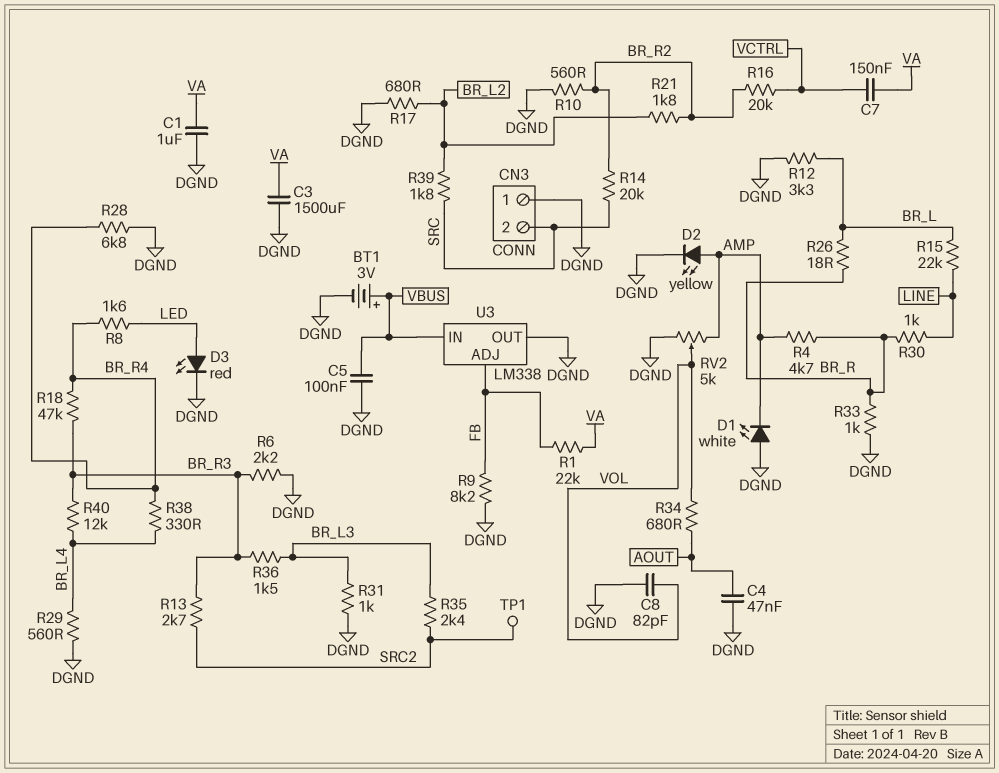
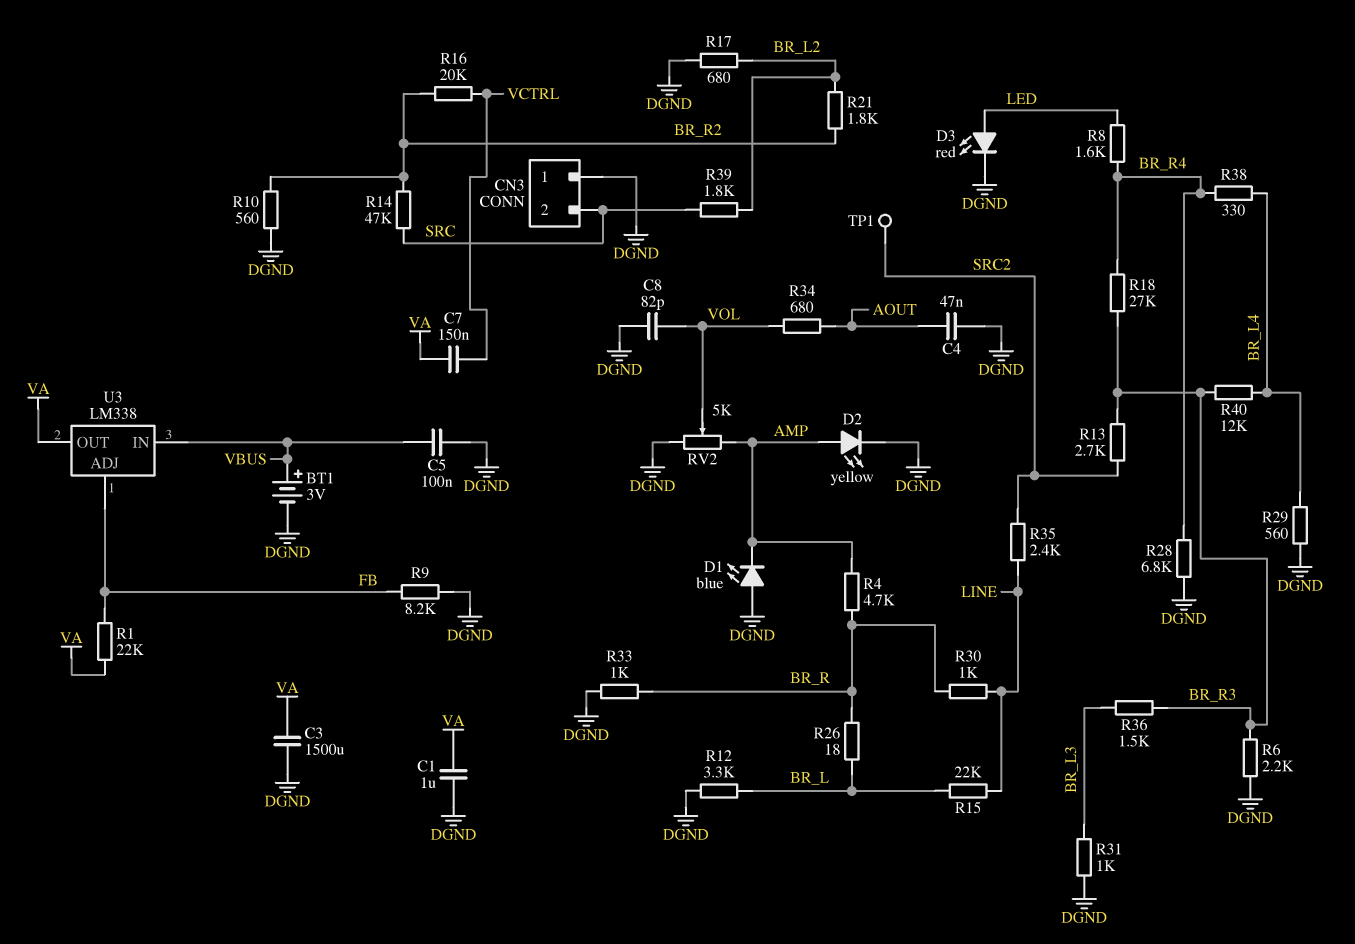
D1: LED white (A DGND, K AMP) -> LED blue (A DGND, K AMP)
R14: 20k (BR_R2, SRC) -> 47k (BR_R2, SRC)
R18: 47k (BR_R3, BR_R4) -> 27k (BR_R3, BR_R4)
R35: 2.4k (BR_L3, SRC2) -> 2.4k (LINE, SRC2)
U3 pin OUT: DGND -> VA

